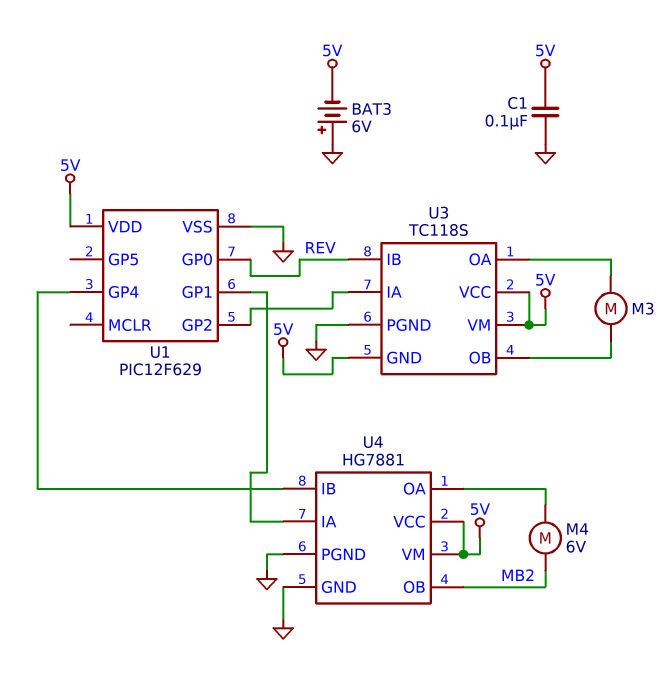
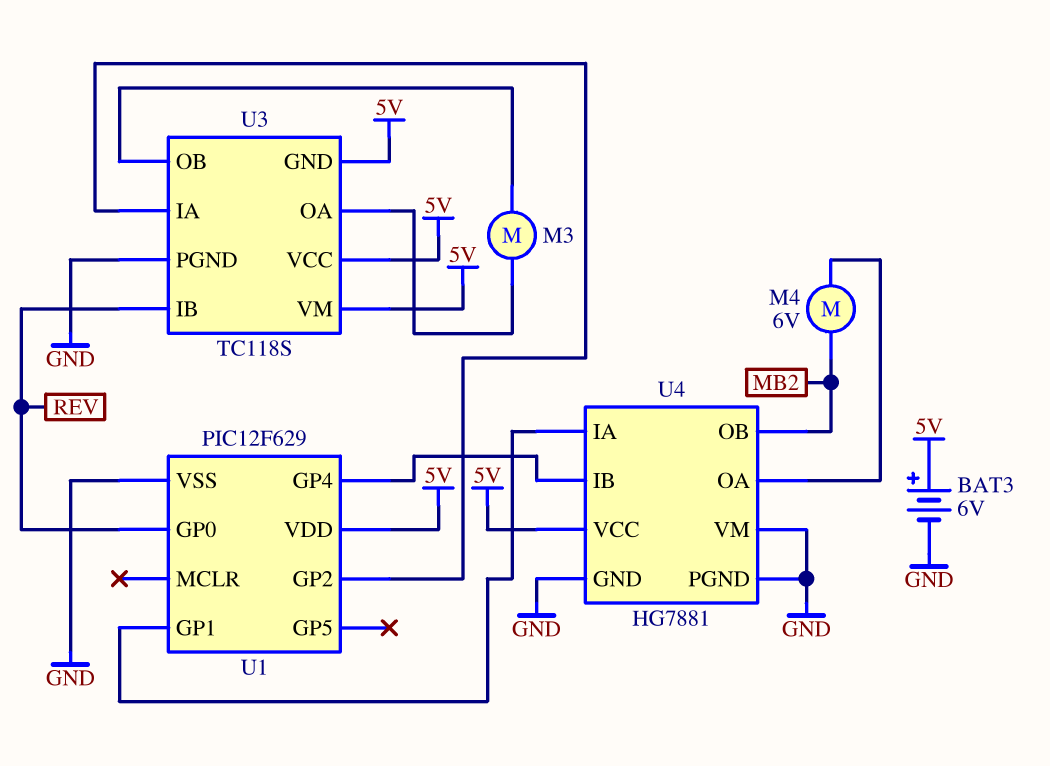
BAT3: 6V (plus GND, minus 5V) -> 6V (plus 5V, minus GND)
C1: 100nF (5V, GND) -> none
U4 pin VM: 5V -> GND

